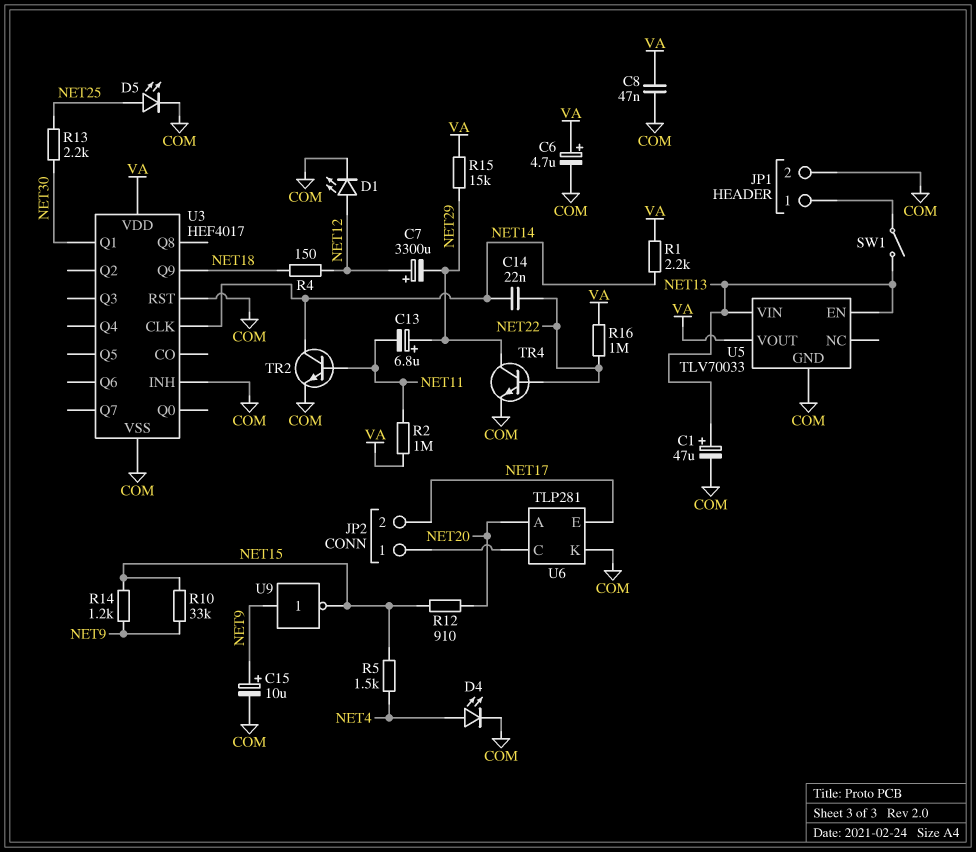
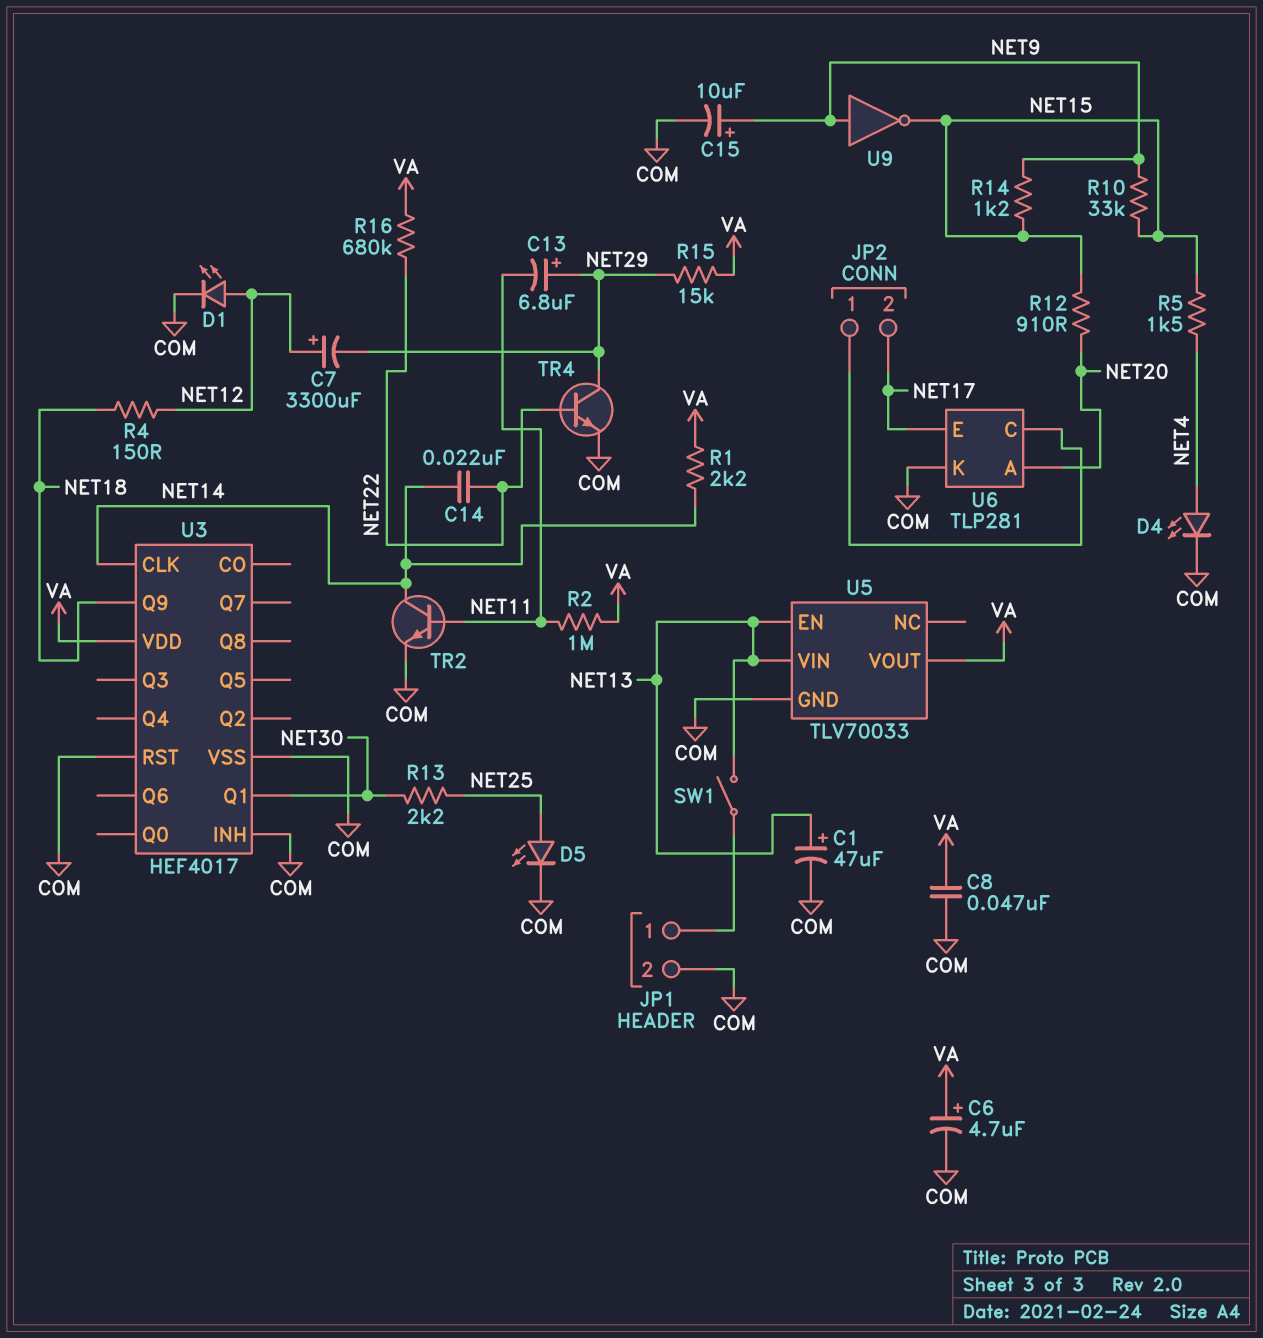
R16: 1M (NET22, VA) -> 680k (NET22, VA)

